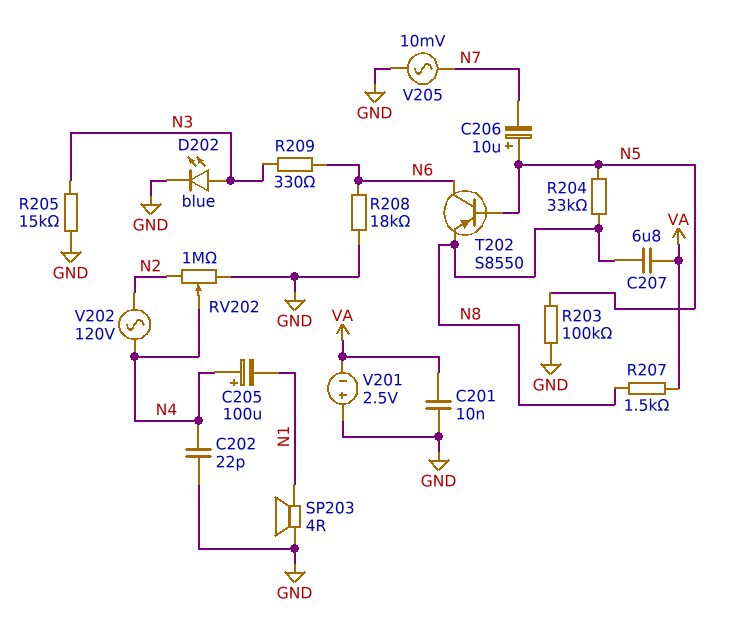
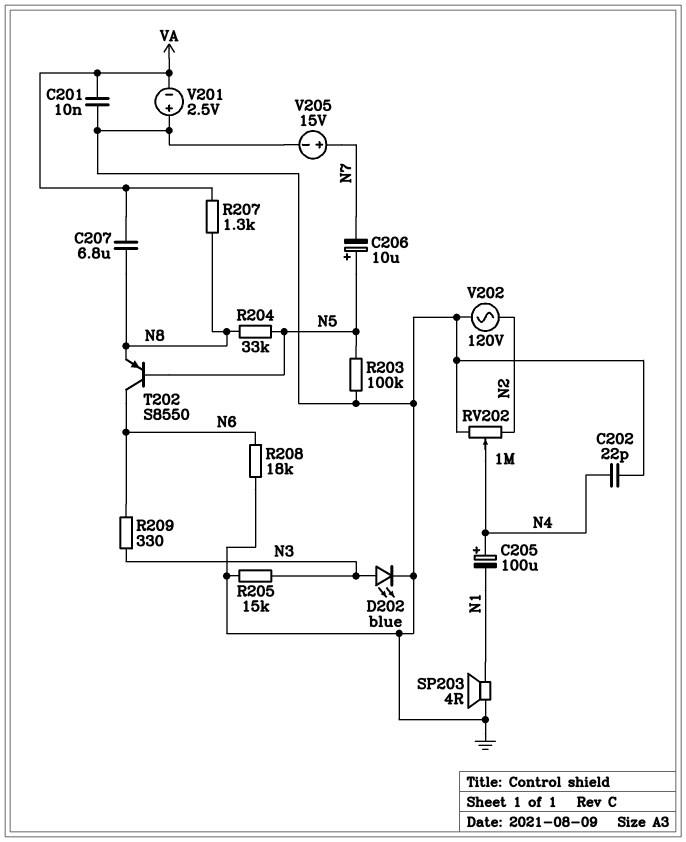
R207: 1.5k (N8, VA) -> 1.3k (N8, VA)
V202: AC 120V (N2, N4) -> AC 120V (GND, N2)
V205: AC 10mV (GND, N7) -> 15V (plus N7, minus GND)

